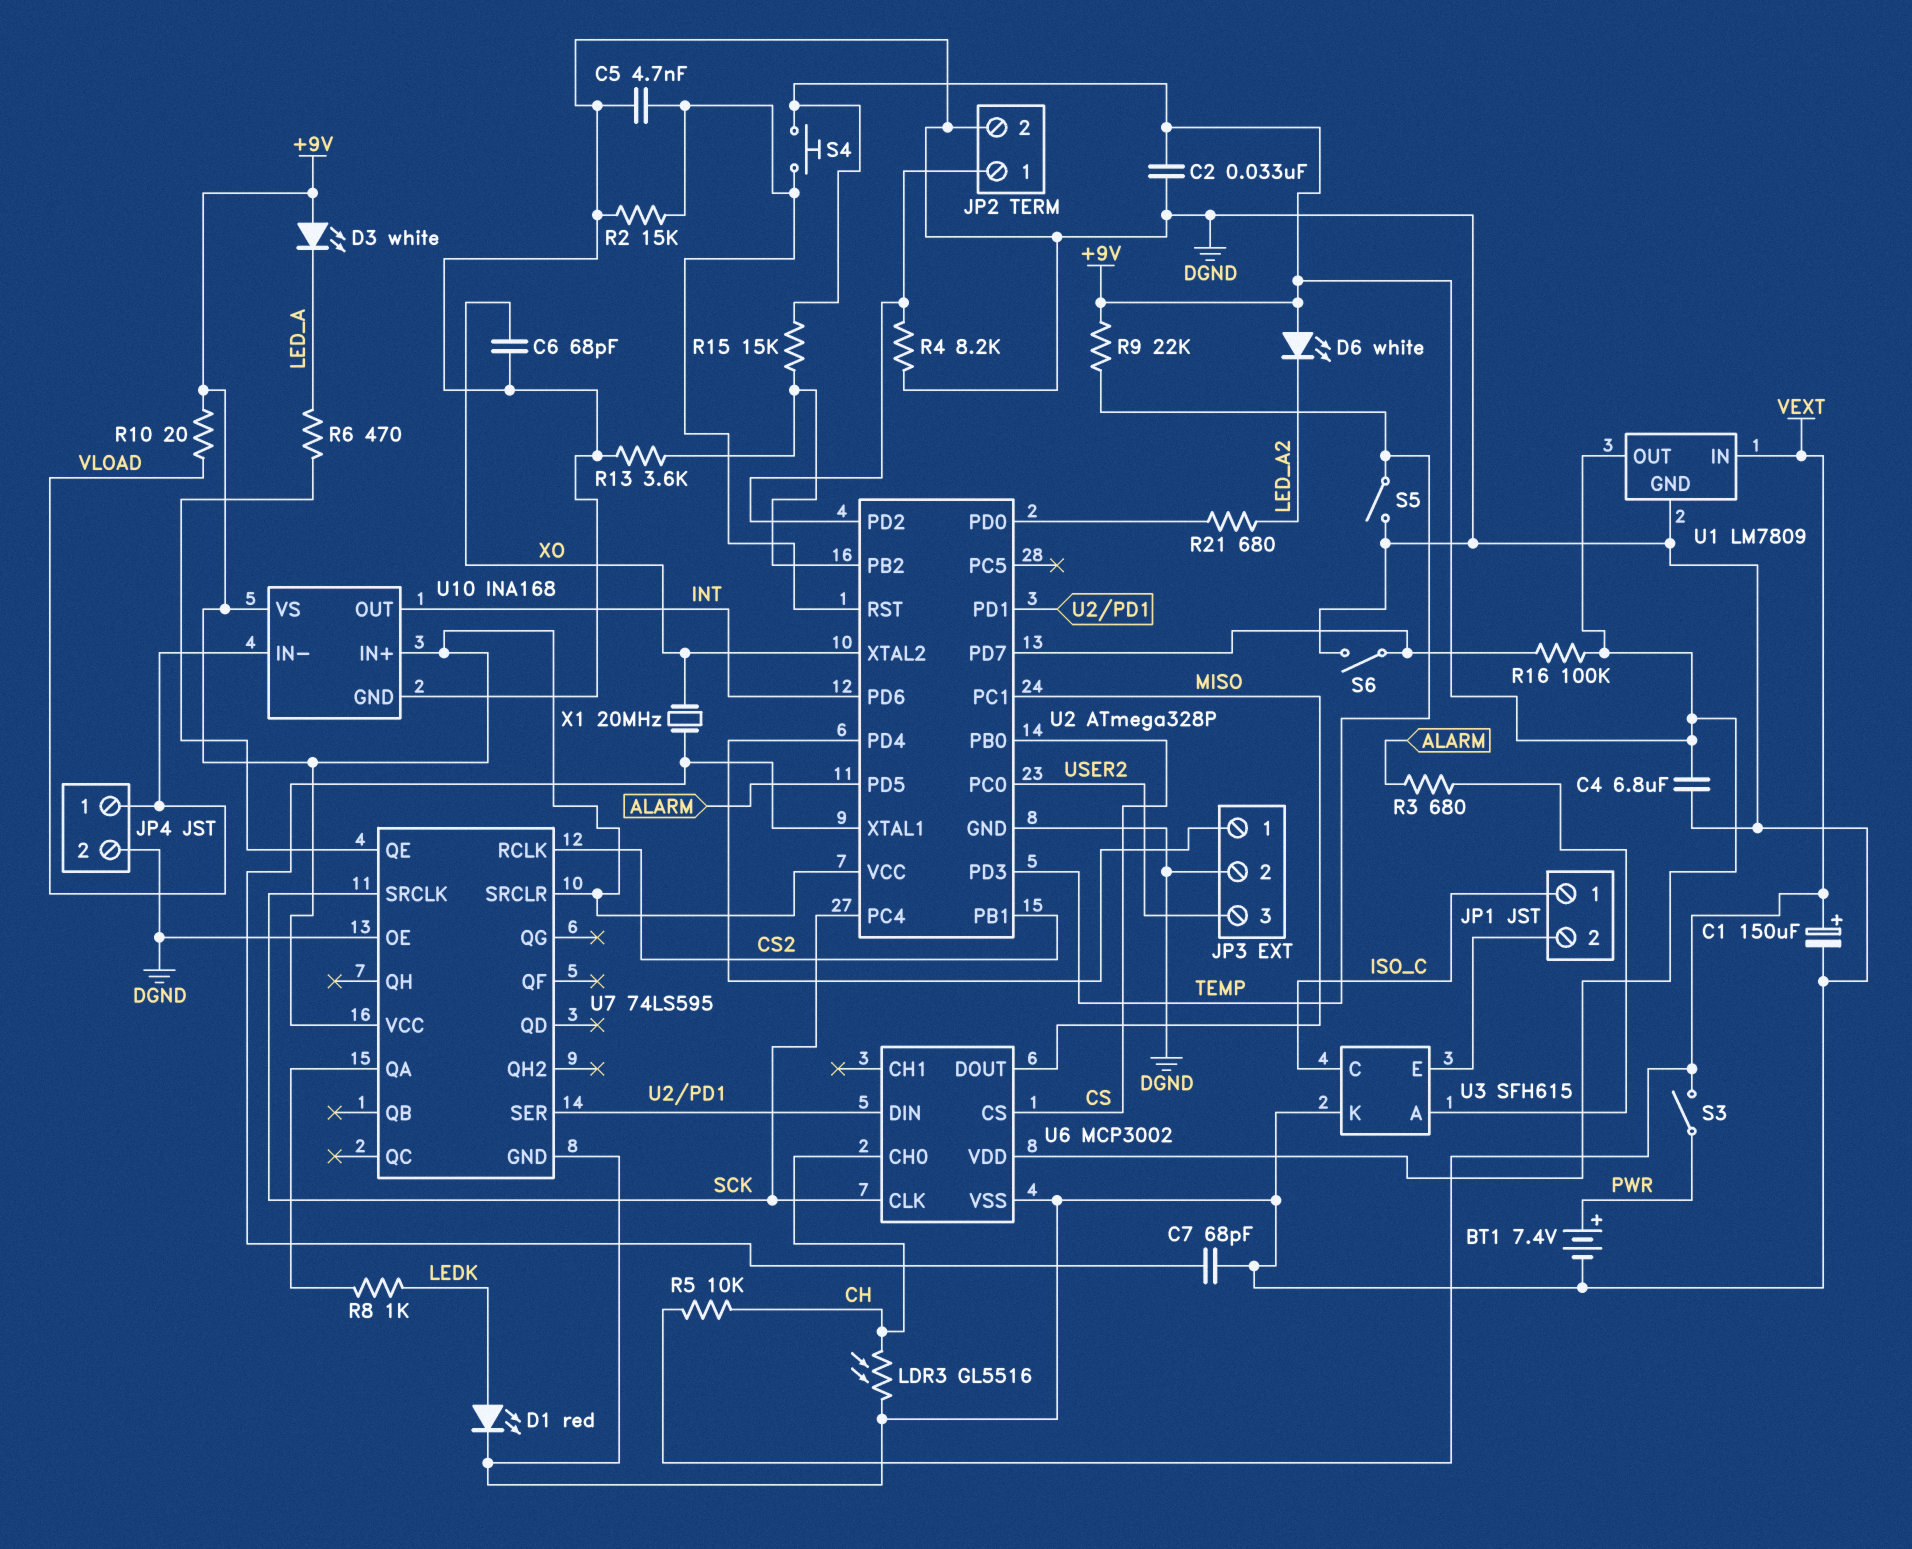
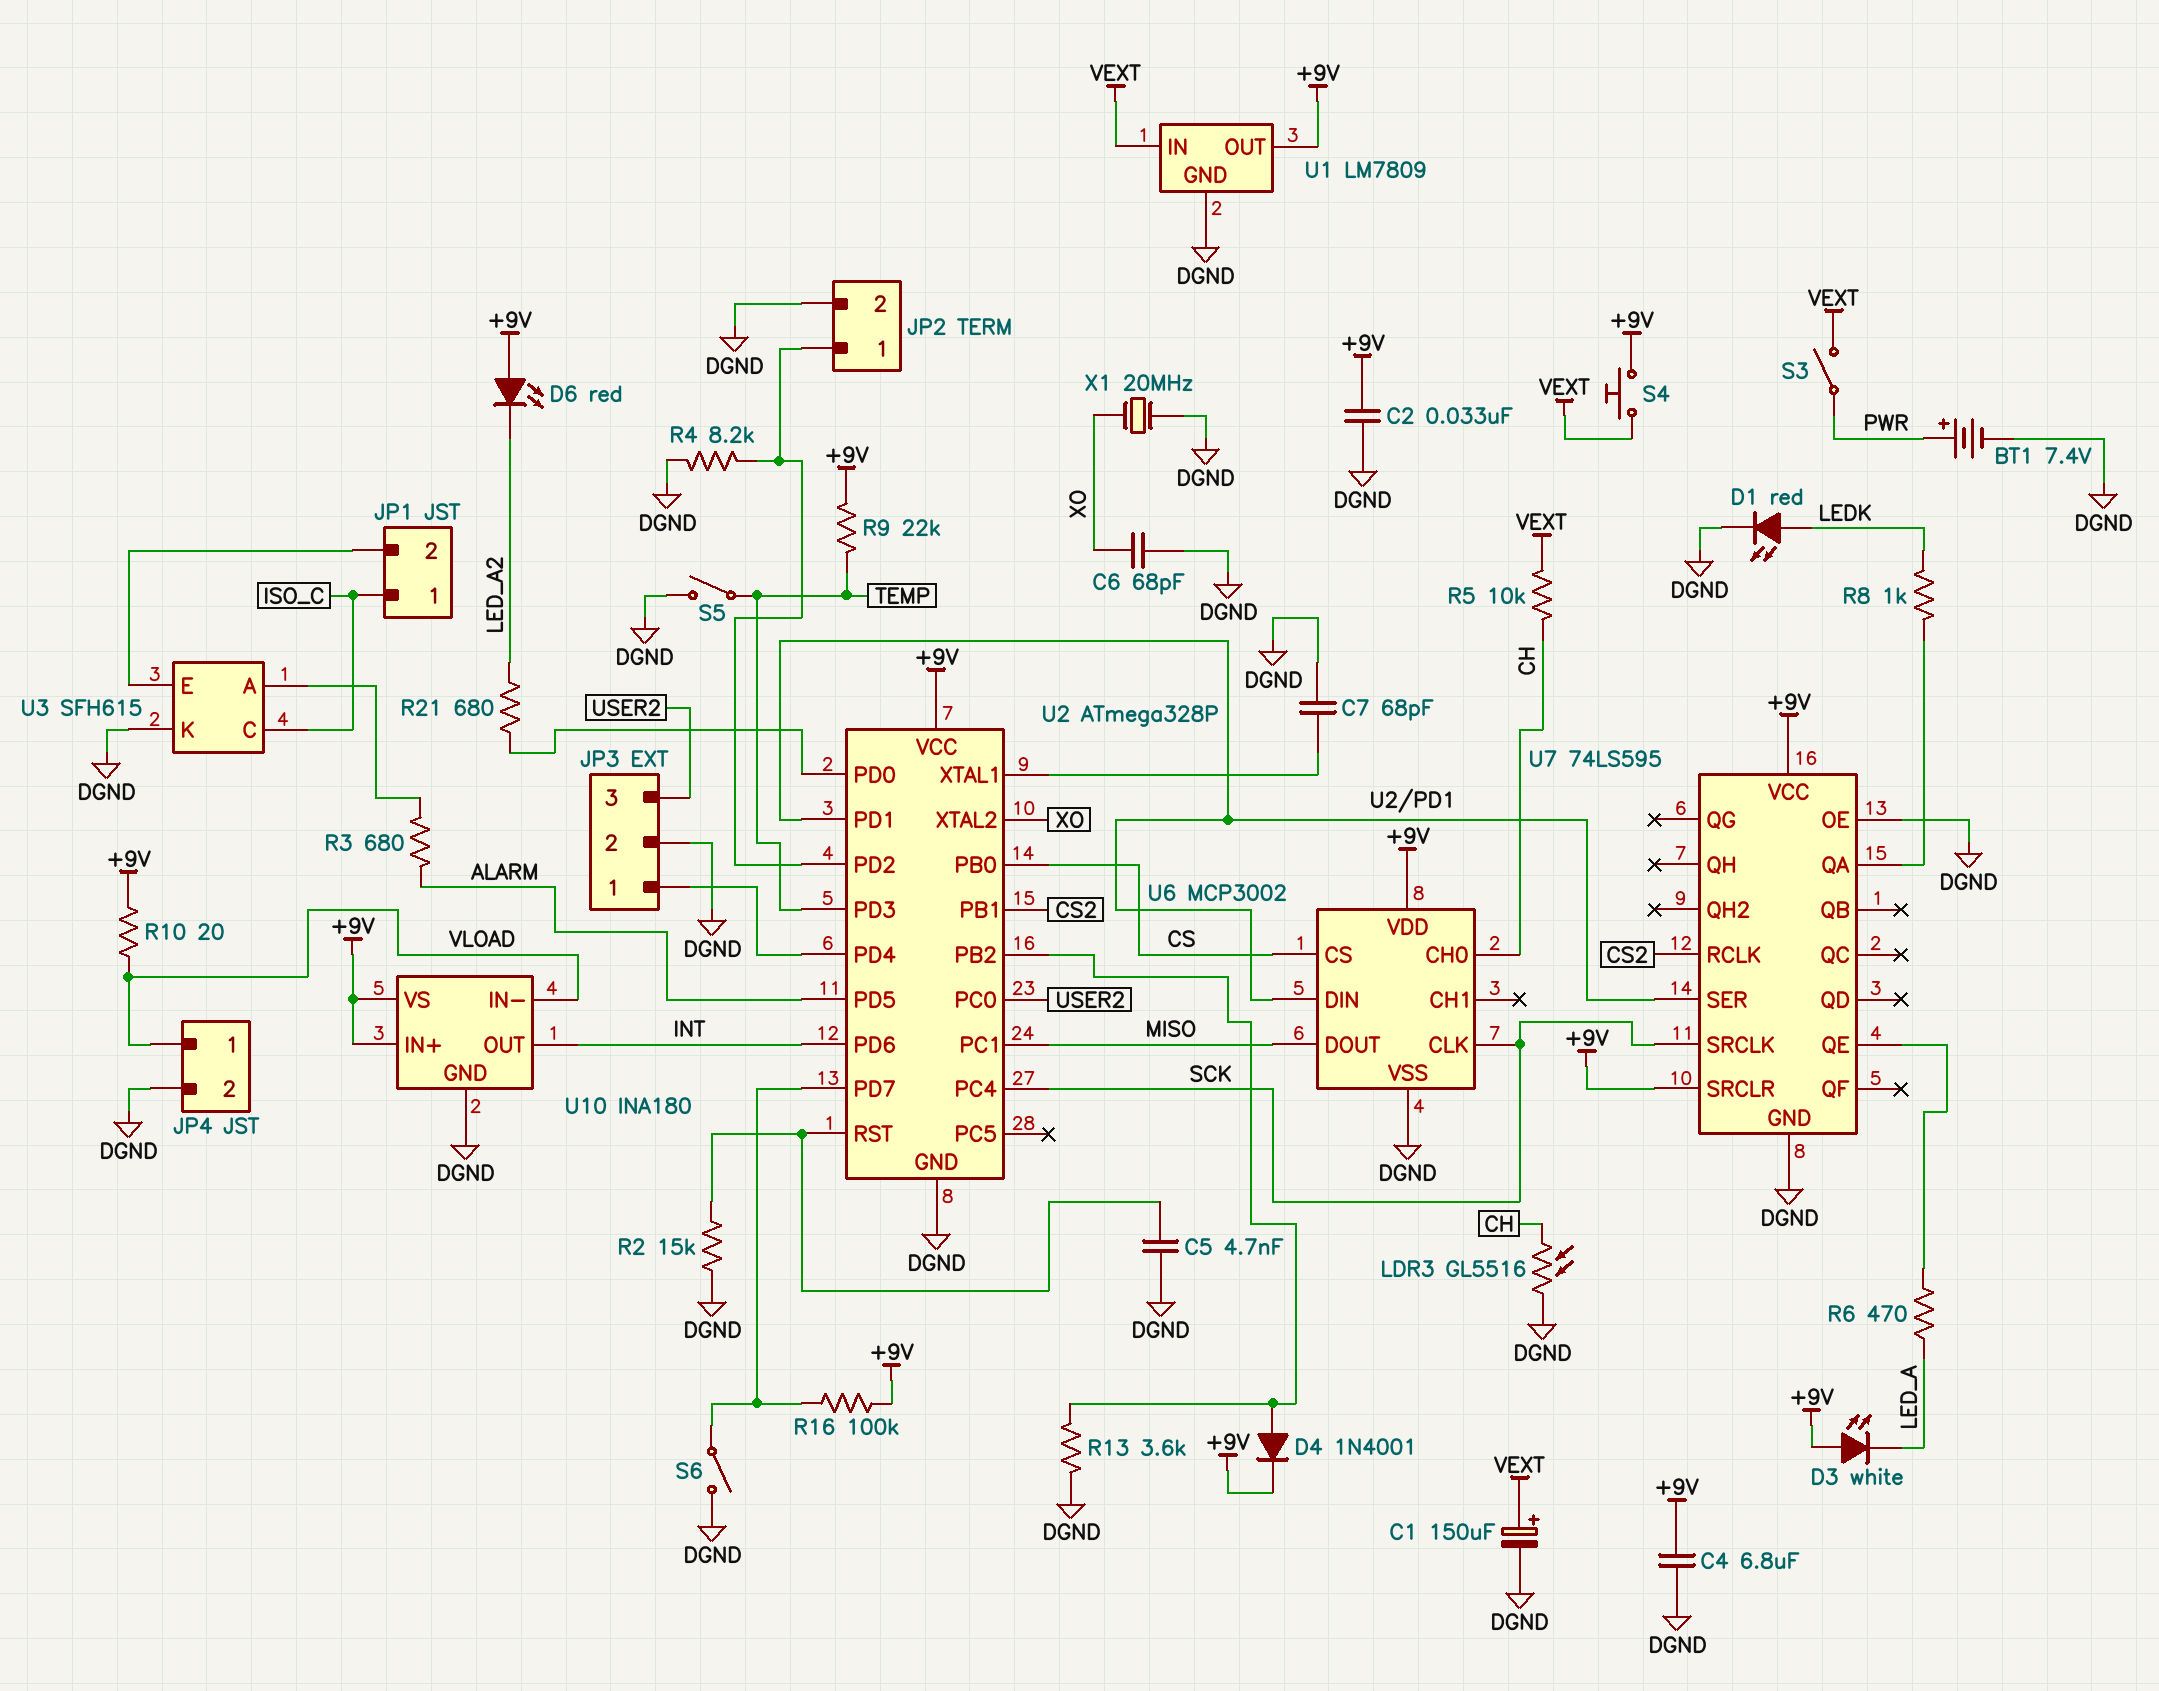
D4: none -> diode 1N4001 (A U2/PB2, K +9V)
D6: LED white (A +9V, K LED_A2) -> LED red (A +9V, K LED_A2)
R15: 15k (+9V, U2/PB2) -> none
S4: button (+9V, U2/RST) -> button (+9V, VEXT)
U10: INA168 -> INA180
X1: 20MHz (U2/XTAL1, XO) -> 20MHz (DGND, XO)

